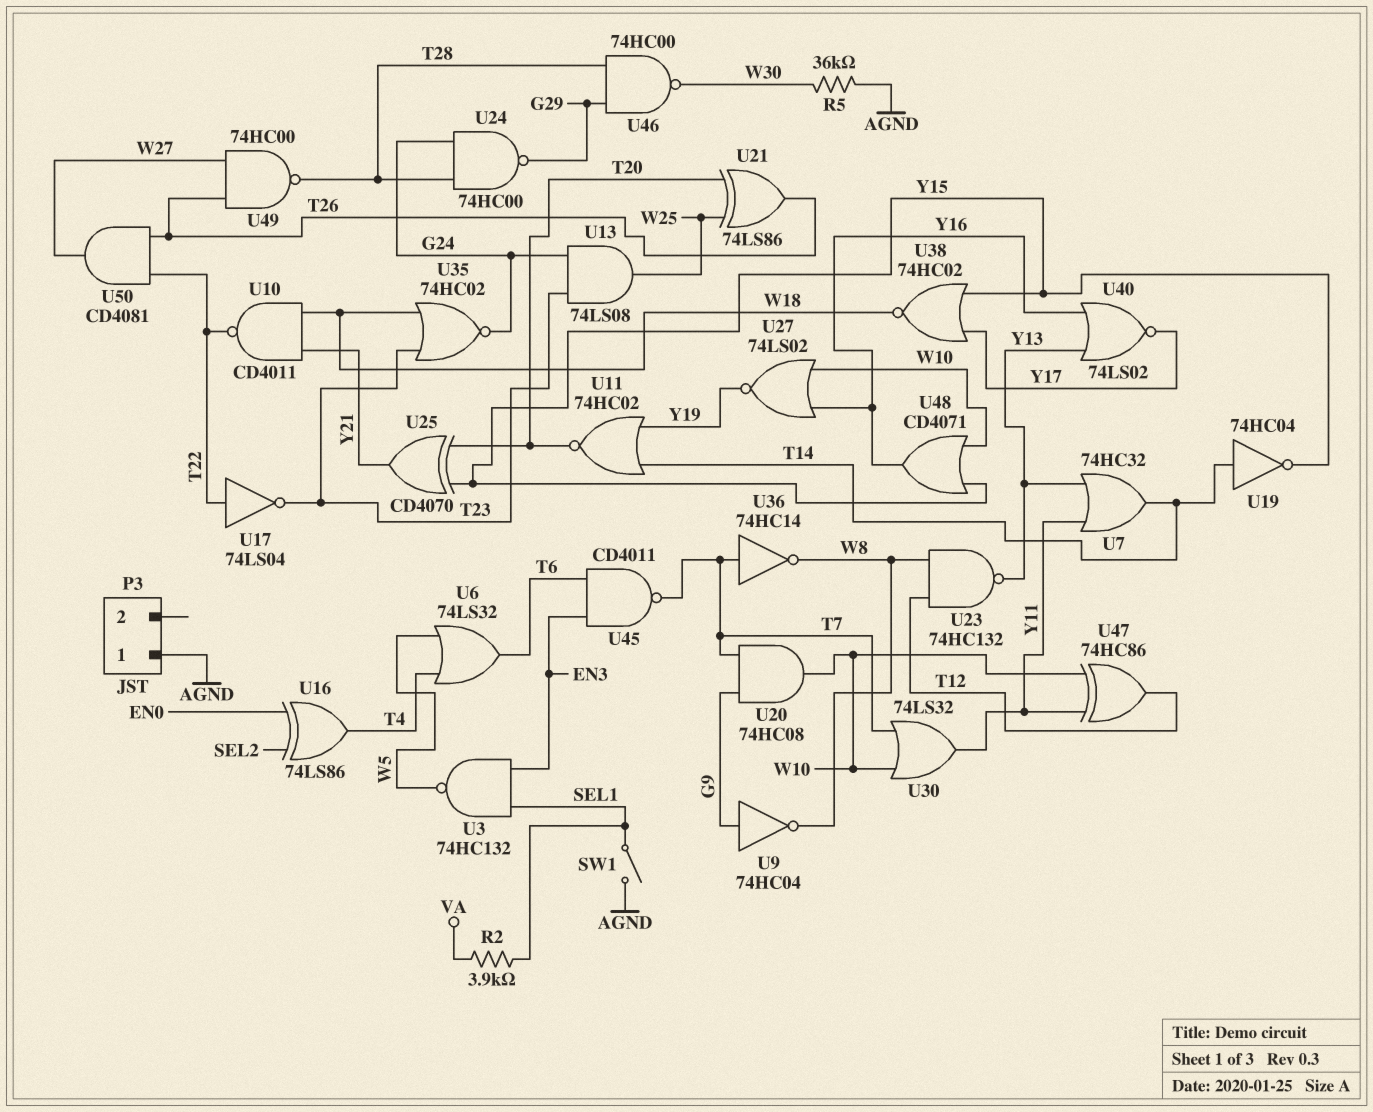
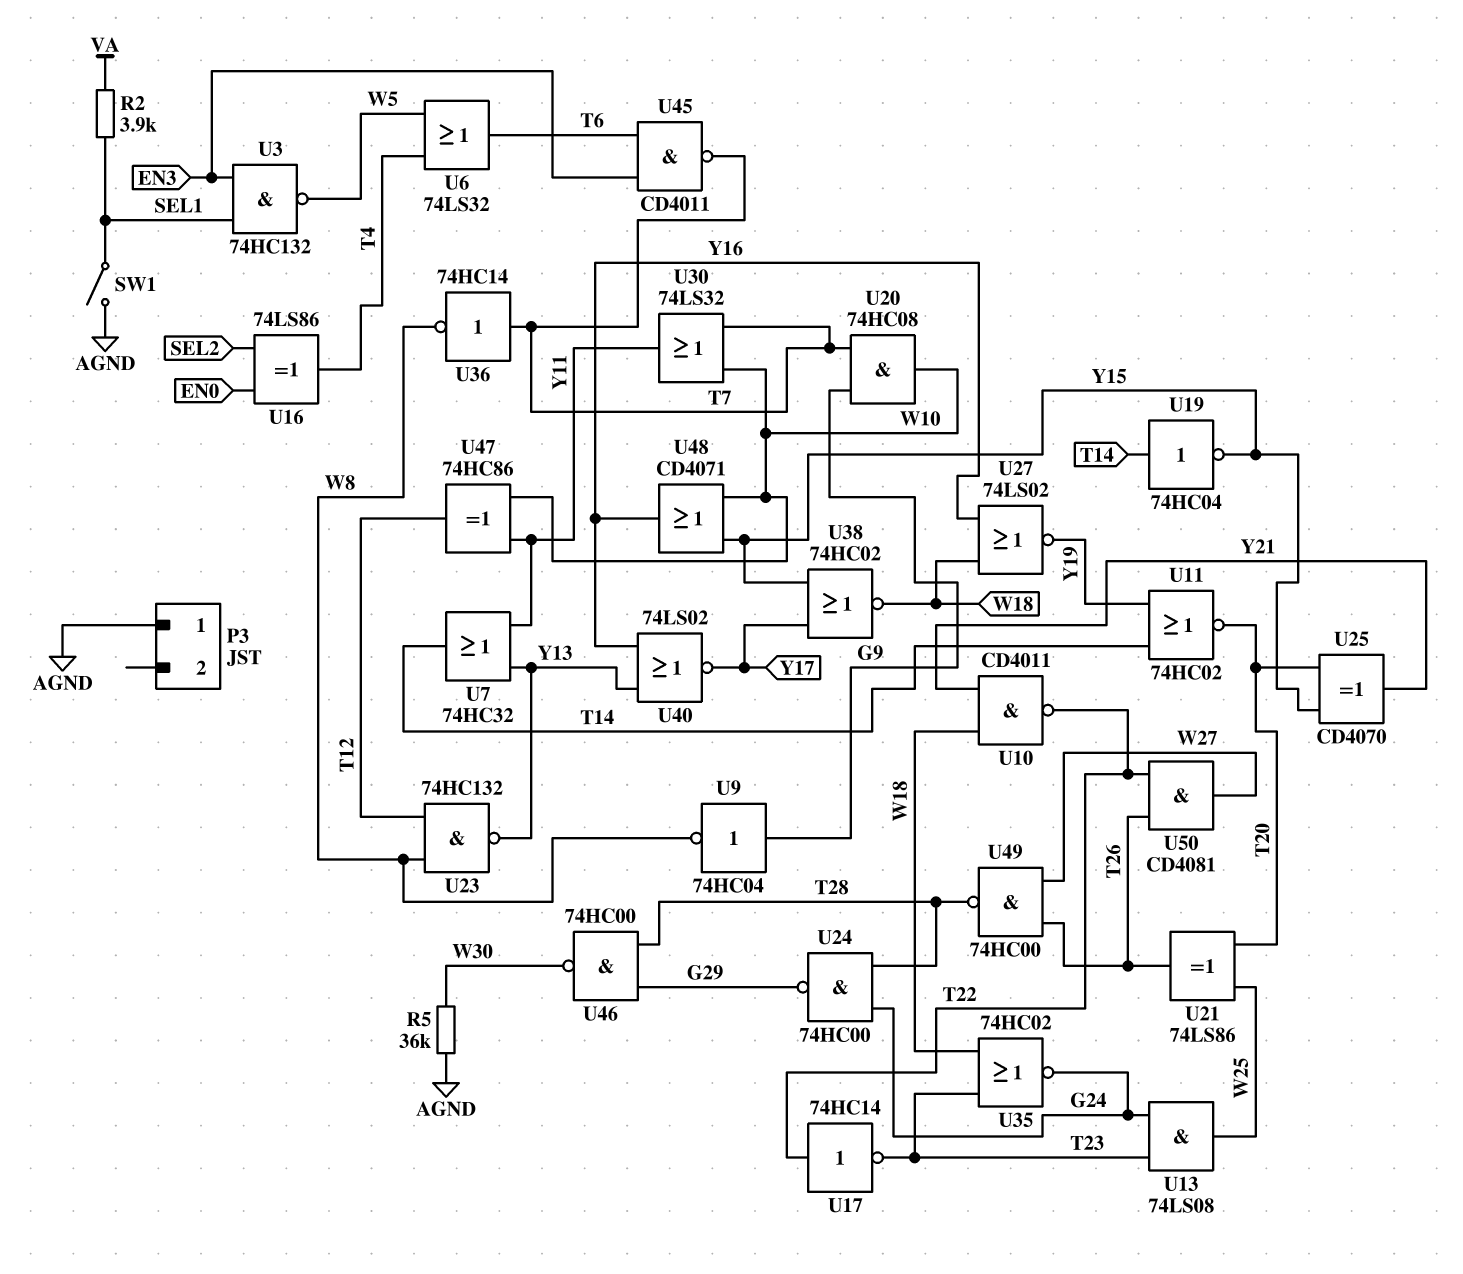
U17: NOT 74LS04 (in T22, out T23) -> NOT 74HC14 (in T22, out T23)
U27: NOR 74LS02 (in W10, in Y16, out Y19) -> NOR 74LS02 (in W18, in Y16, out Y19)

